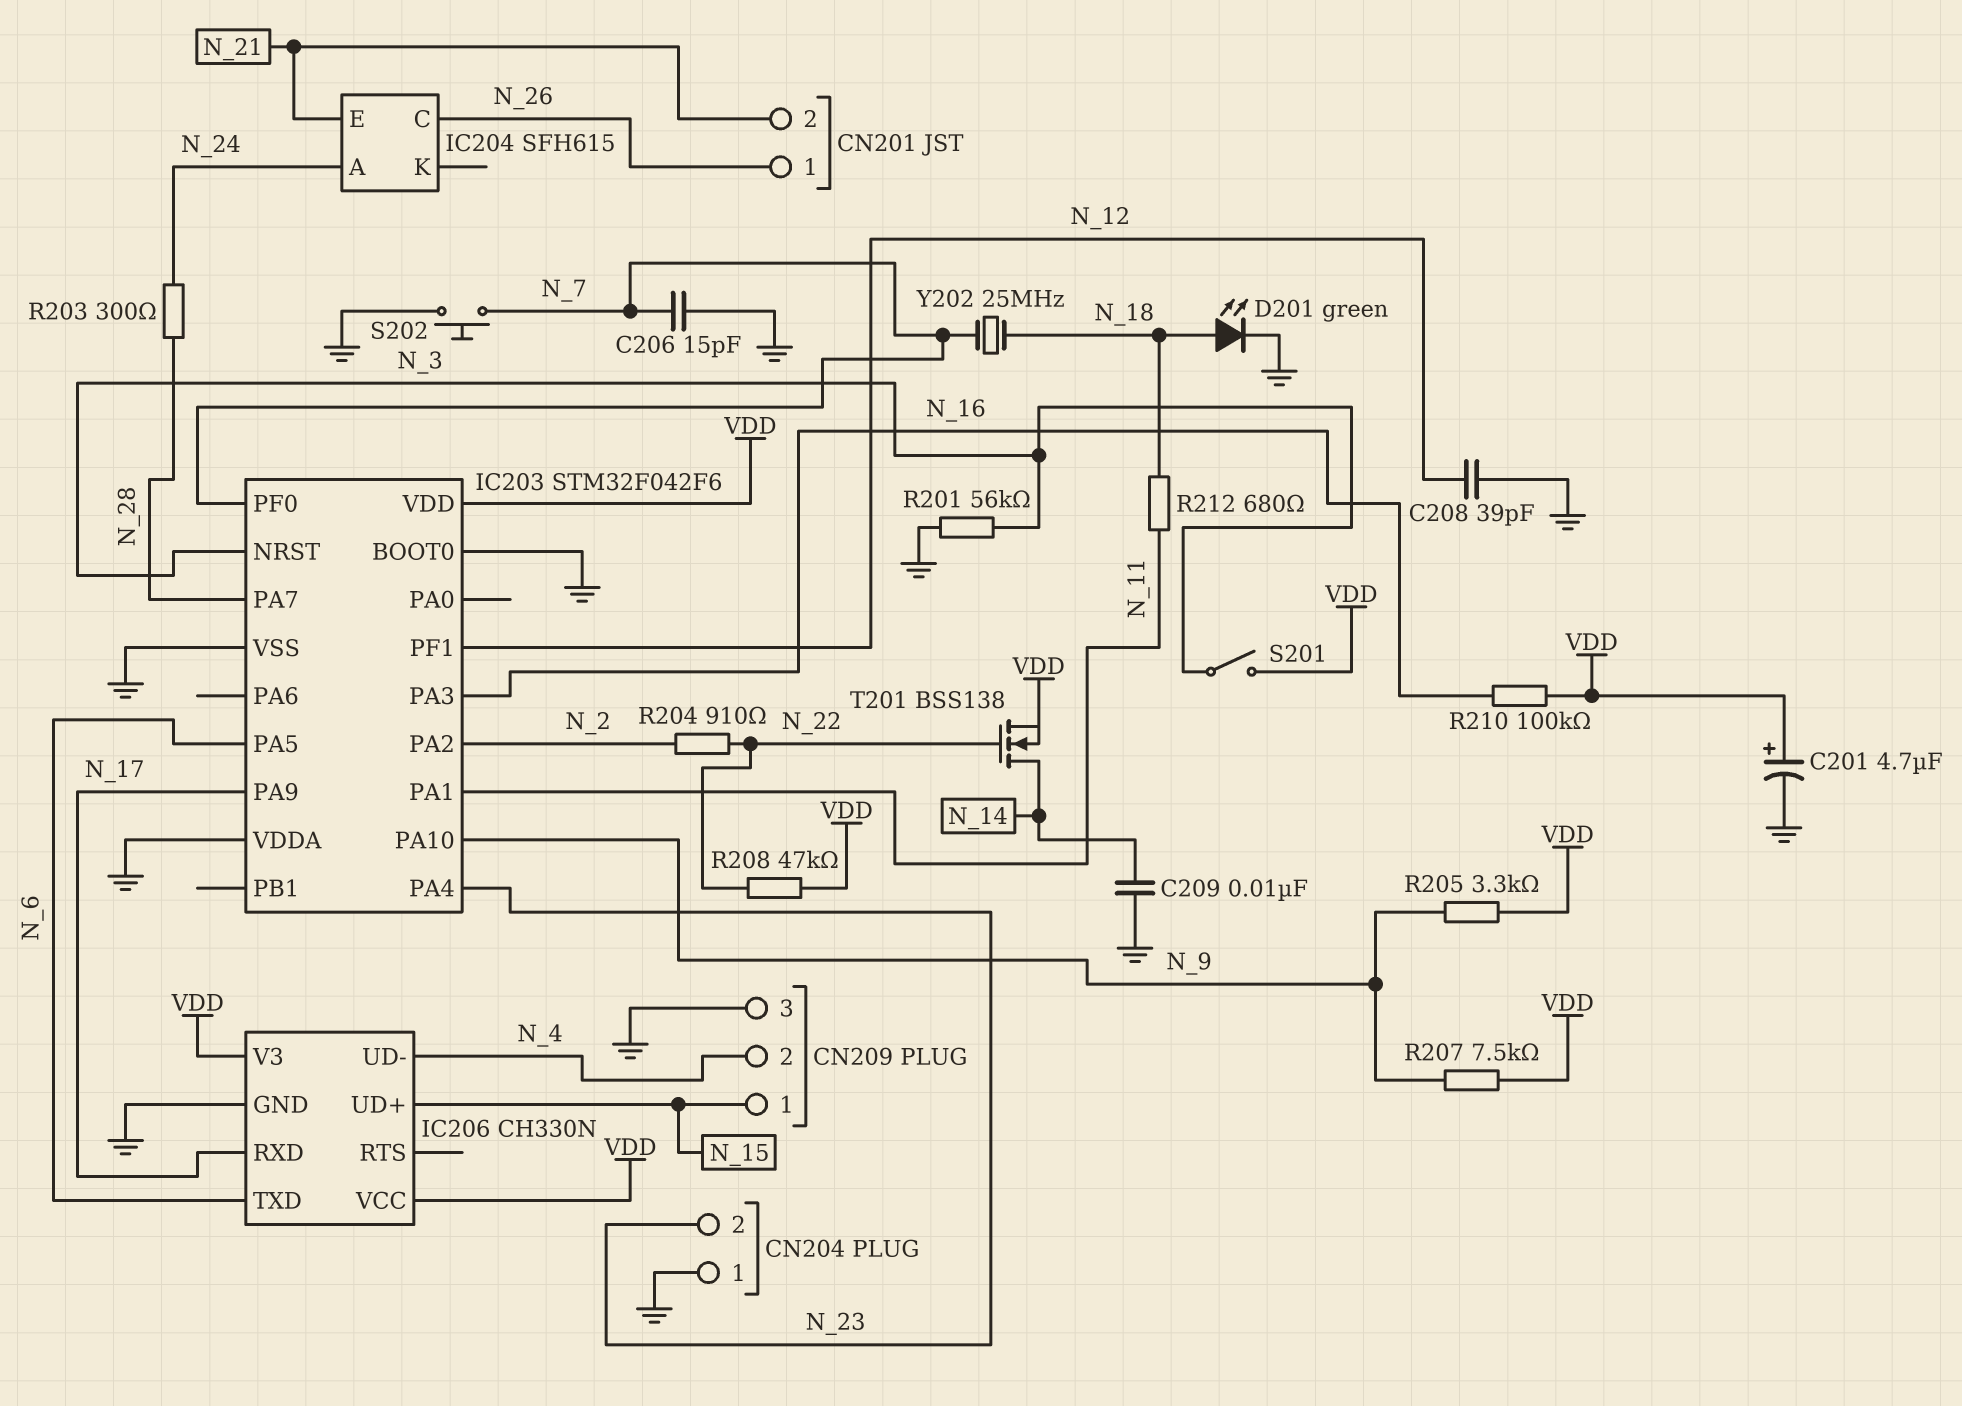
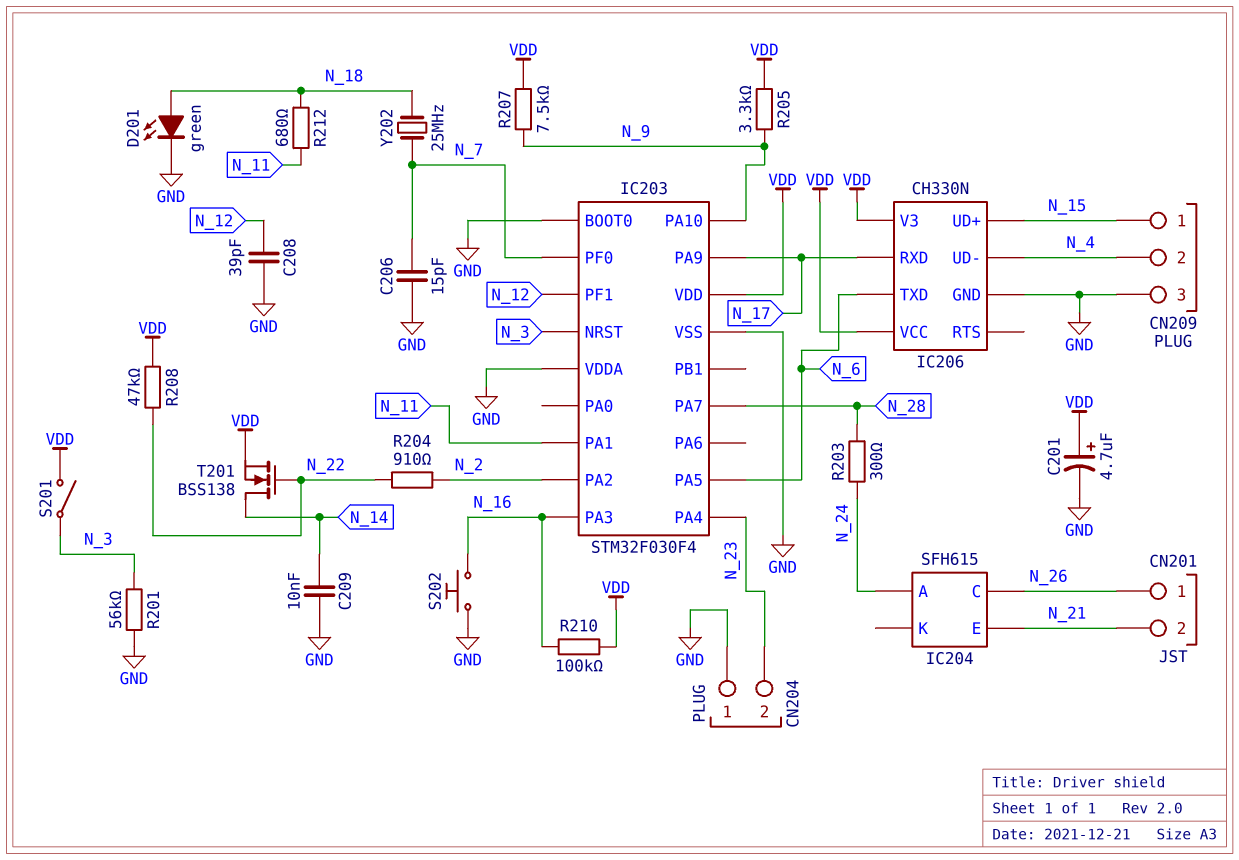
IC203: STM32F042F6 -> STM32F030F4
S202: button (GND, N_7) -> button (GND, N_16)

